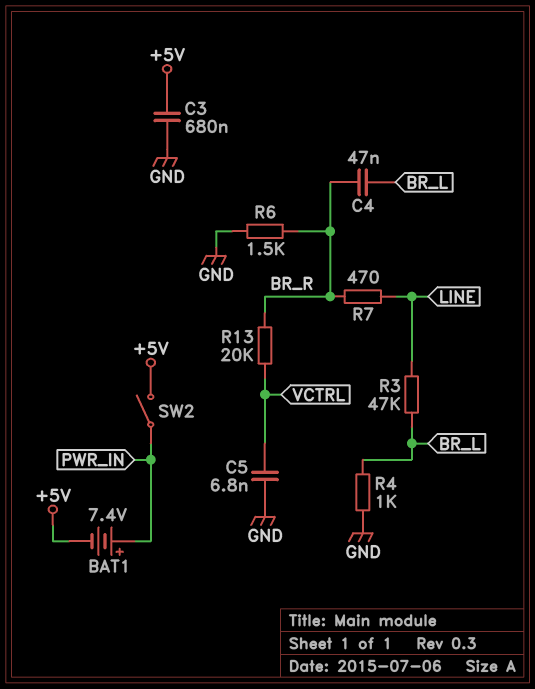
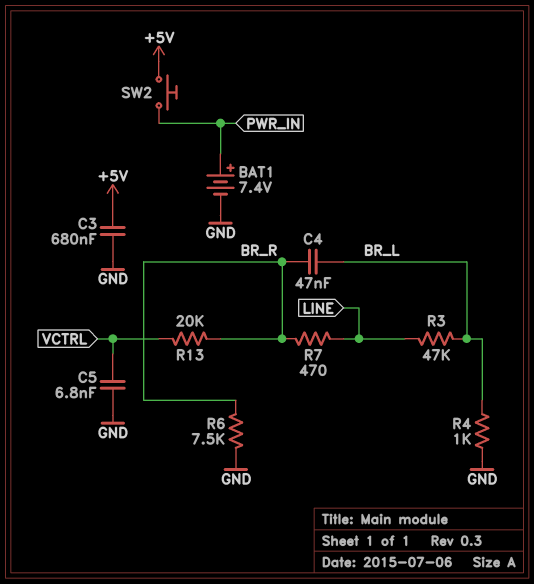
BAT1: 7.4V (plus PWR_IN, minus +5V) -> 7.4V (plus PWR_IN, minus GND)
R6: 1.5k (BR_R, GND) -> 7.5k (BR_R, GND)
SW2: switch (+5V, PWR_IN) -> button (+5V, PWR_IN)

